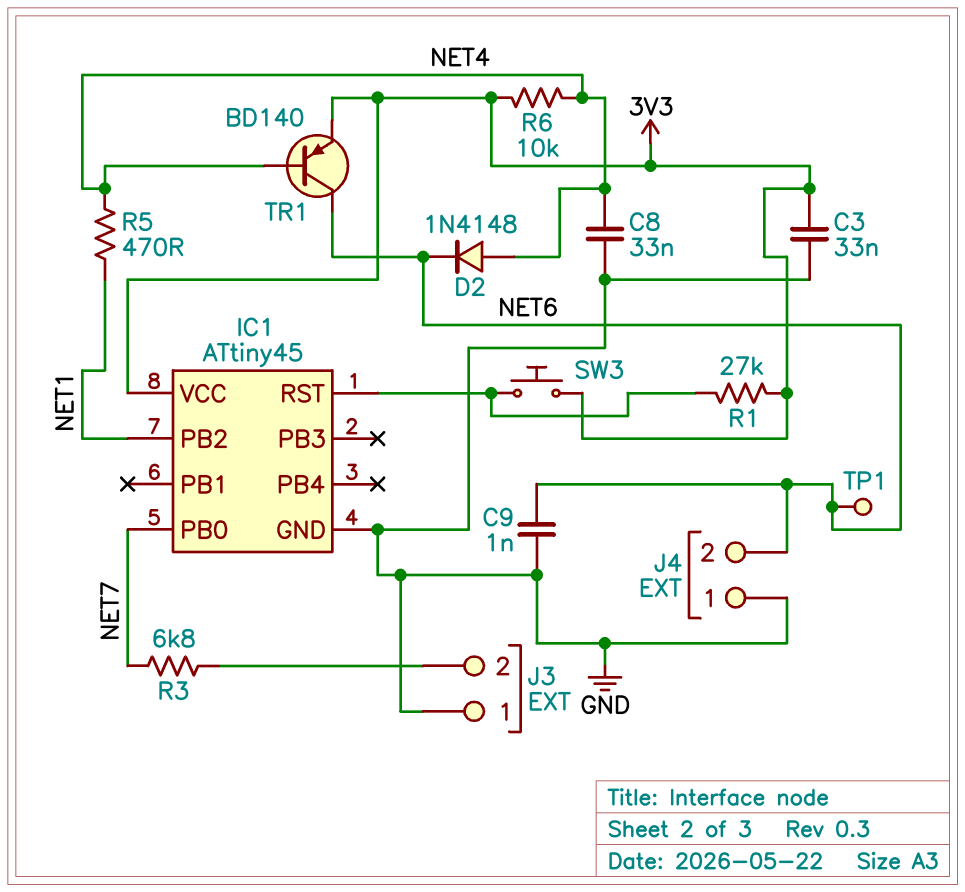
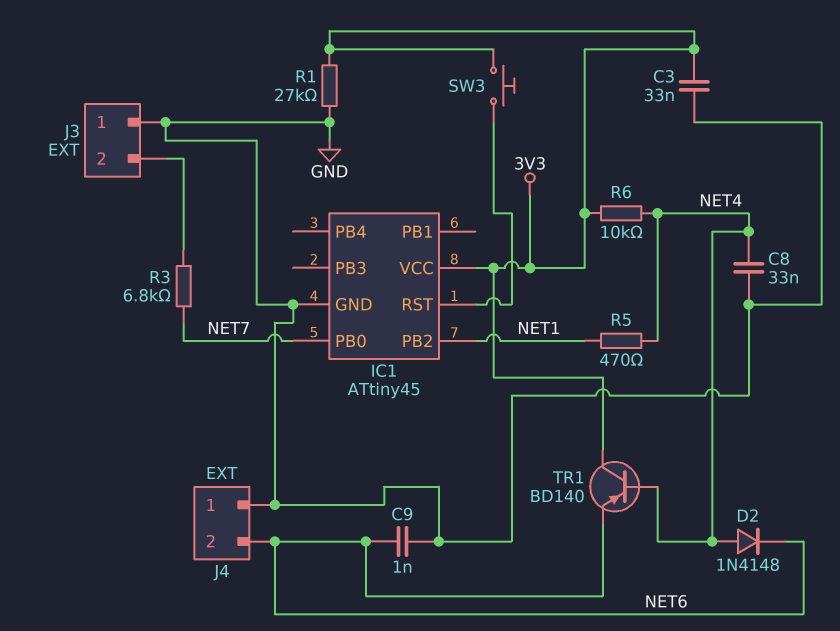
R1: 27k (3V3, IC1/RST) -> 27k (3V3, GND)
TP1: test point (NET6) -> none
TR1: PNP BD140 (B NET4, C NET6, E 3V3) -> PNP BD140 (B NET4, C 3V3, E NET6)

